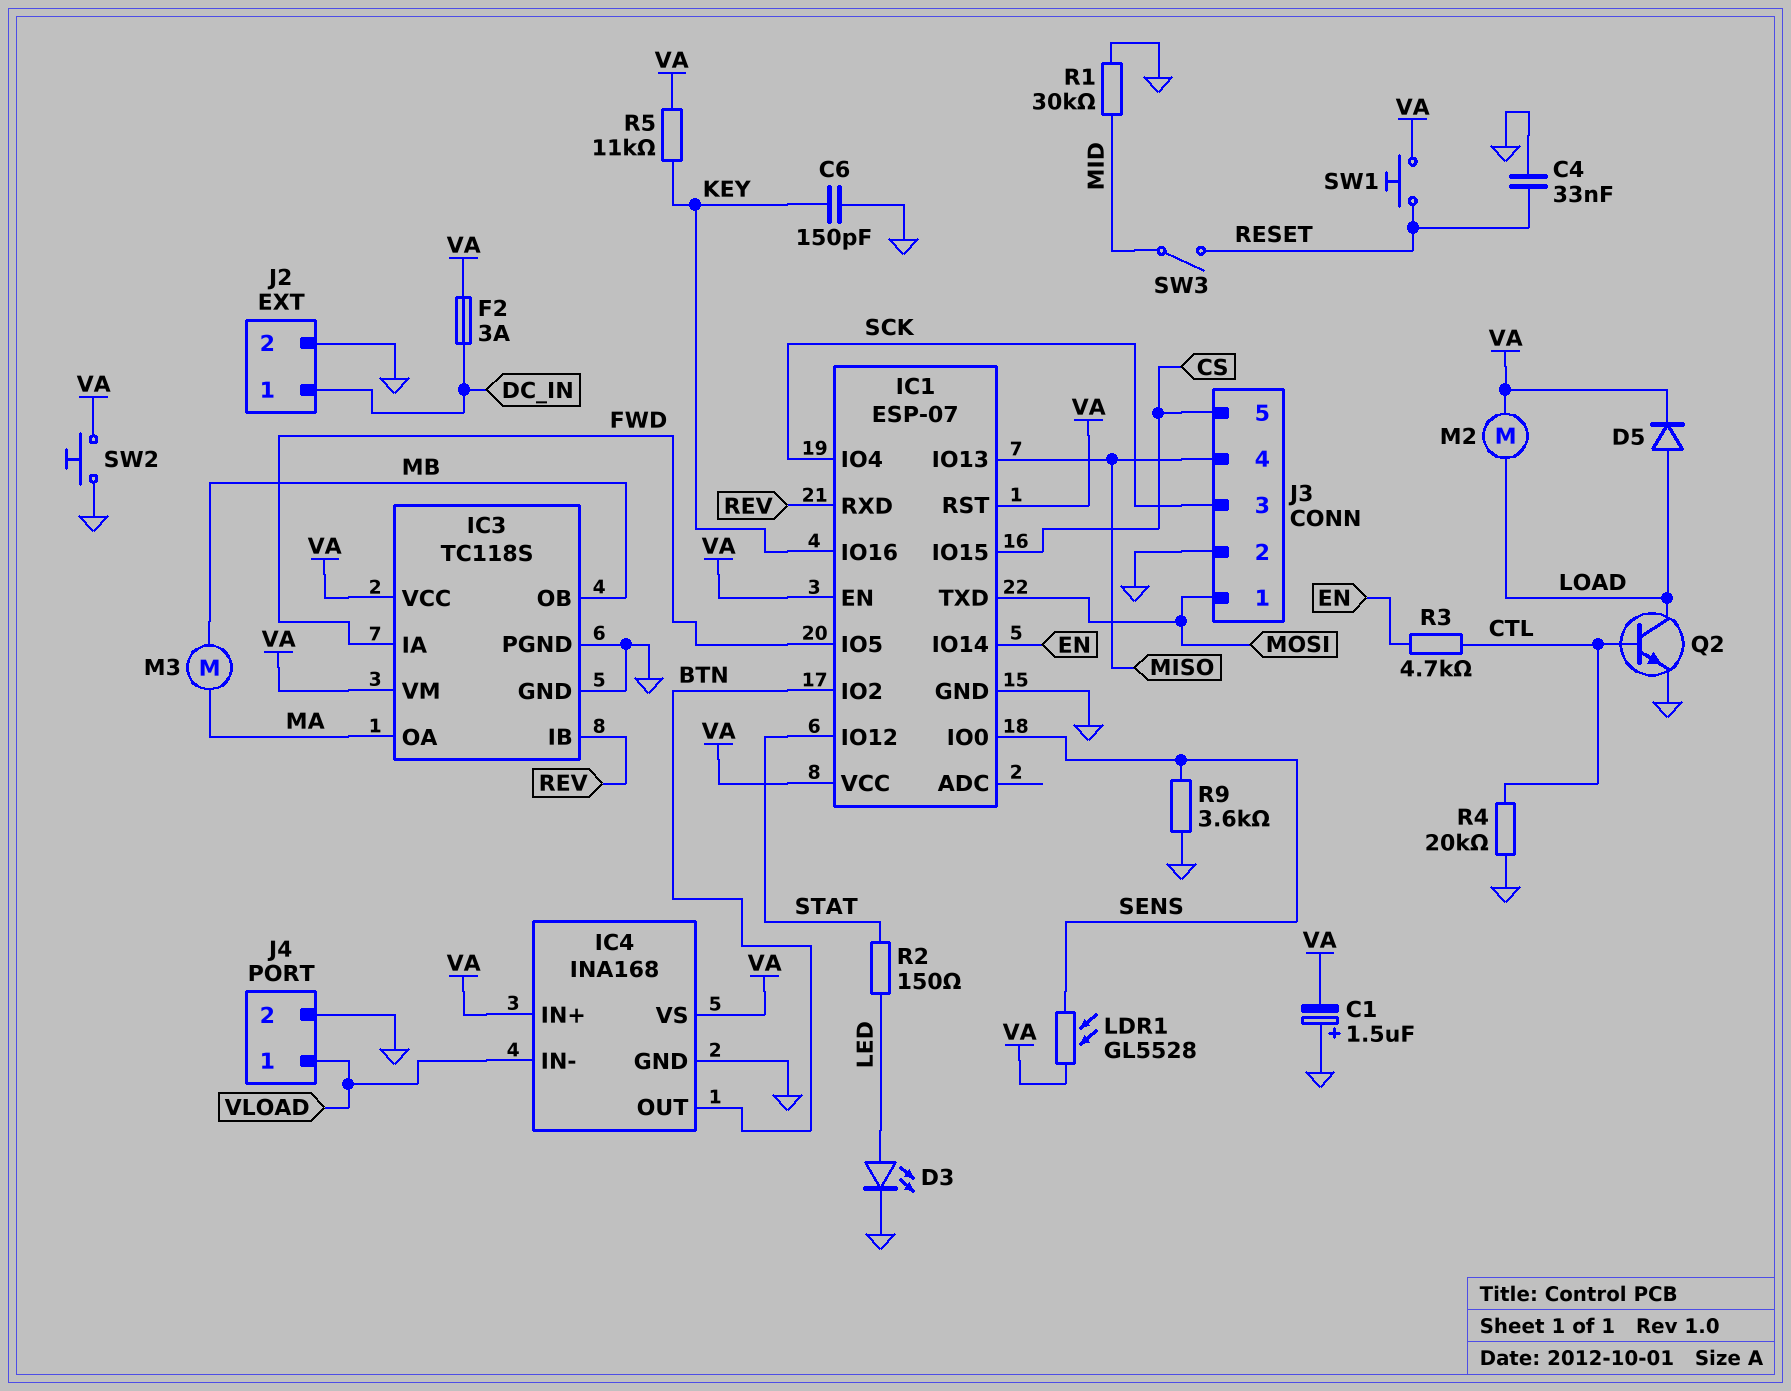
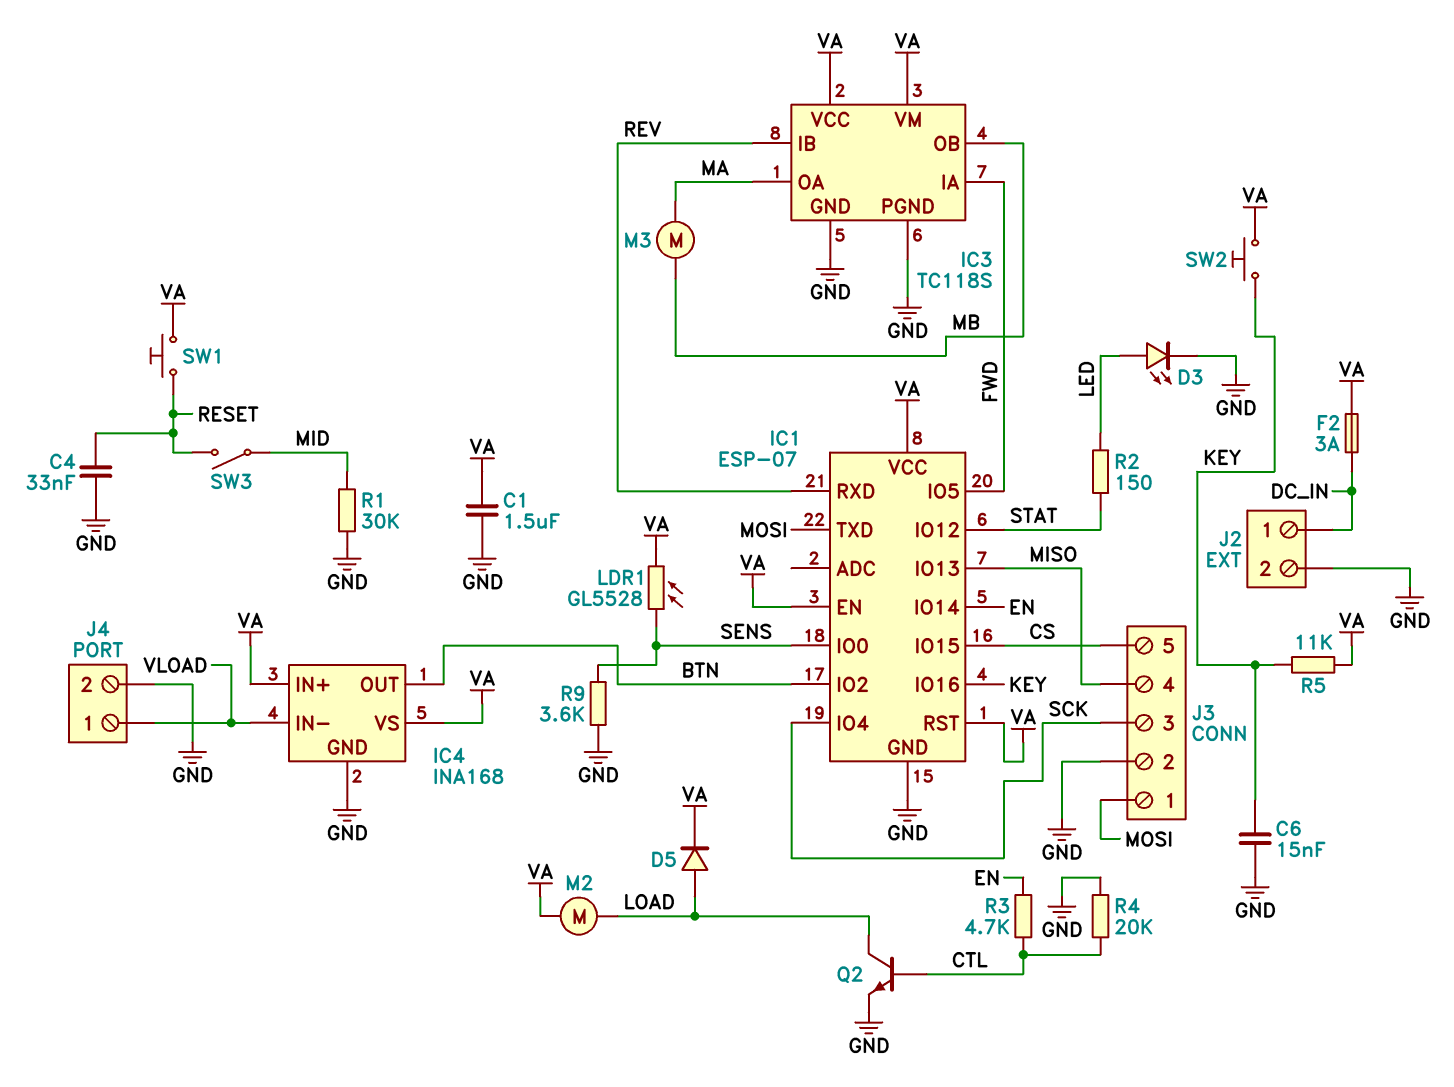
C1: 1.5uF (plus GND, minus VA) -> 1.5uF (GND, VA)
C6: 150pF (GND, KEY) -> 15nF (GND, KEY)
SW2: button (GND, VA) -> button (KEY, VA)

